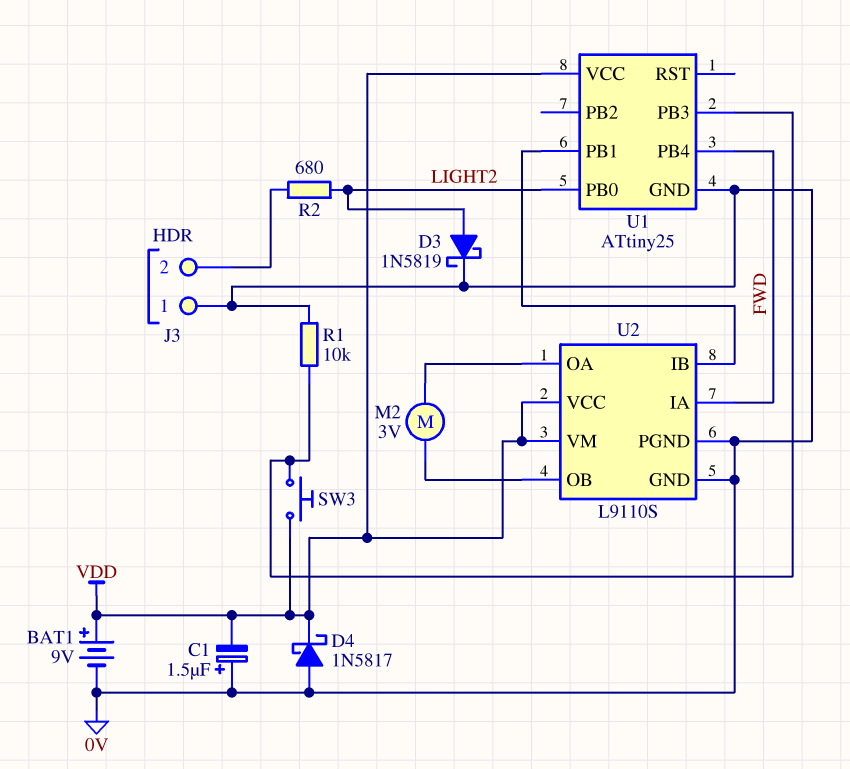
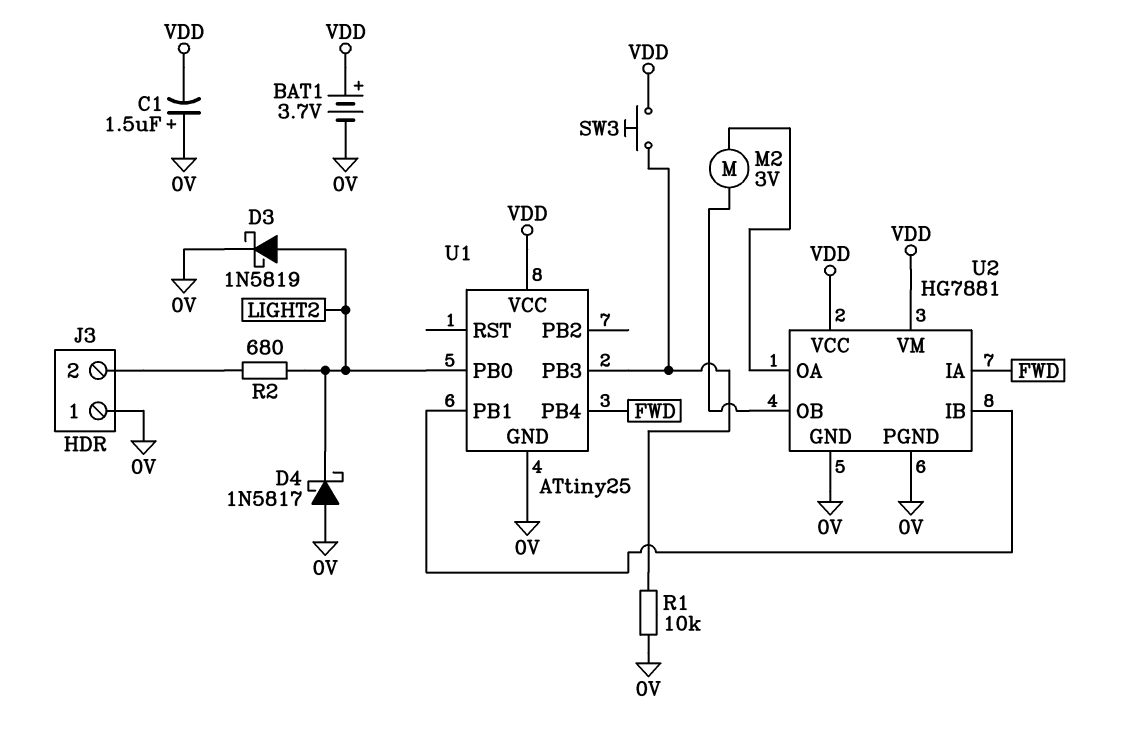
BAT1: 9V (plus VDD, minus 0V) -> 3.7V (plus VDD, minus 0V)
D4: schottky 1N5817 (A 0V, K VDD) -> schottky 1N5817 (A 0V, K LIGHT2)
U2: L9110S -> HG7881

